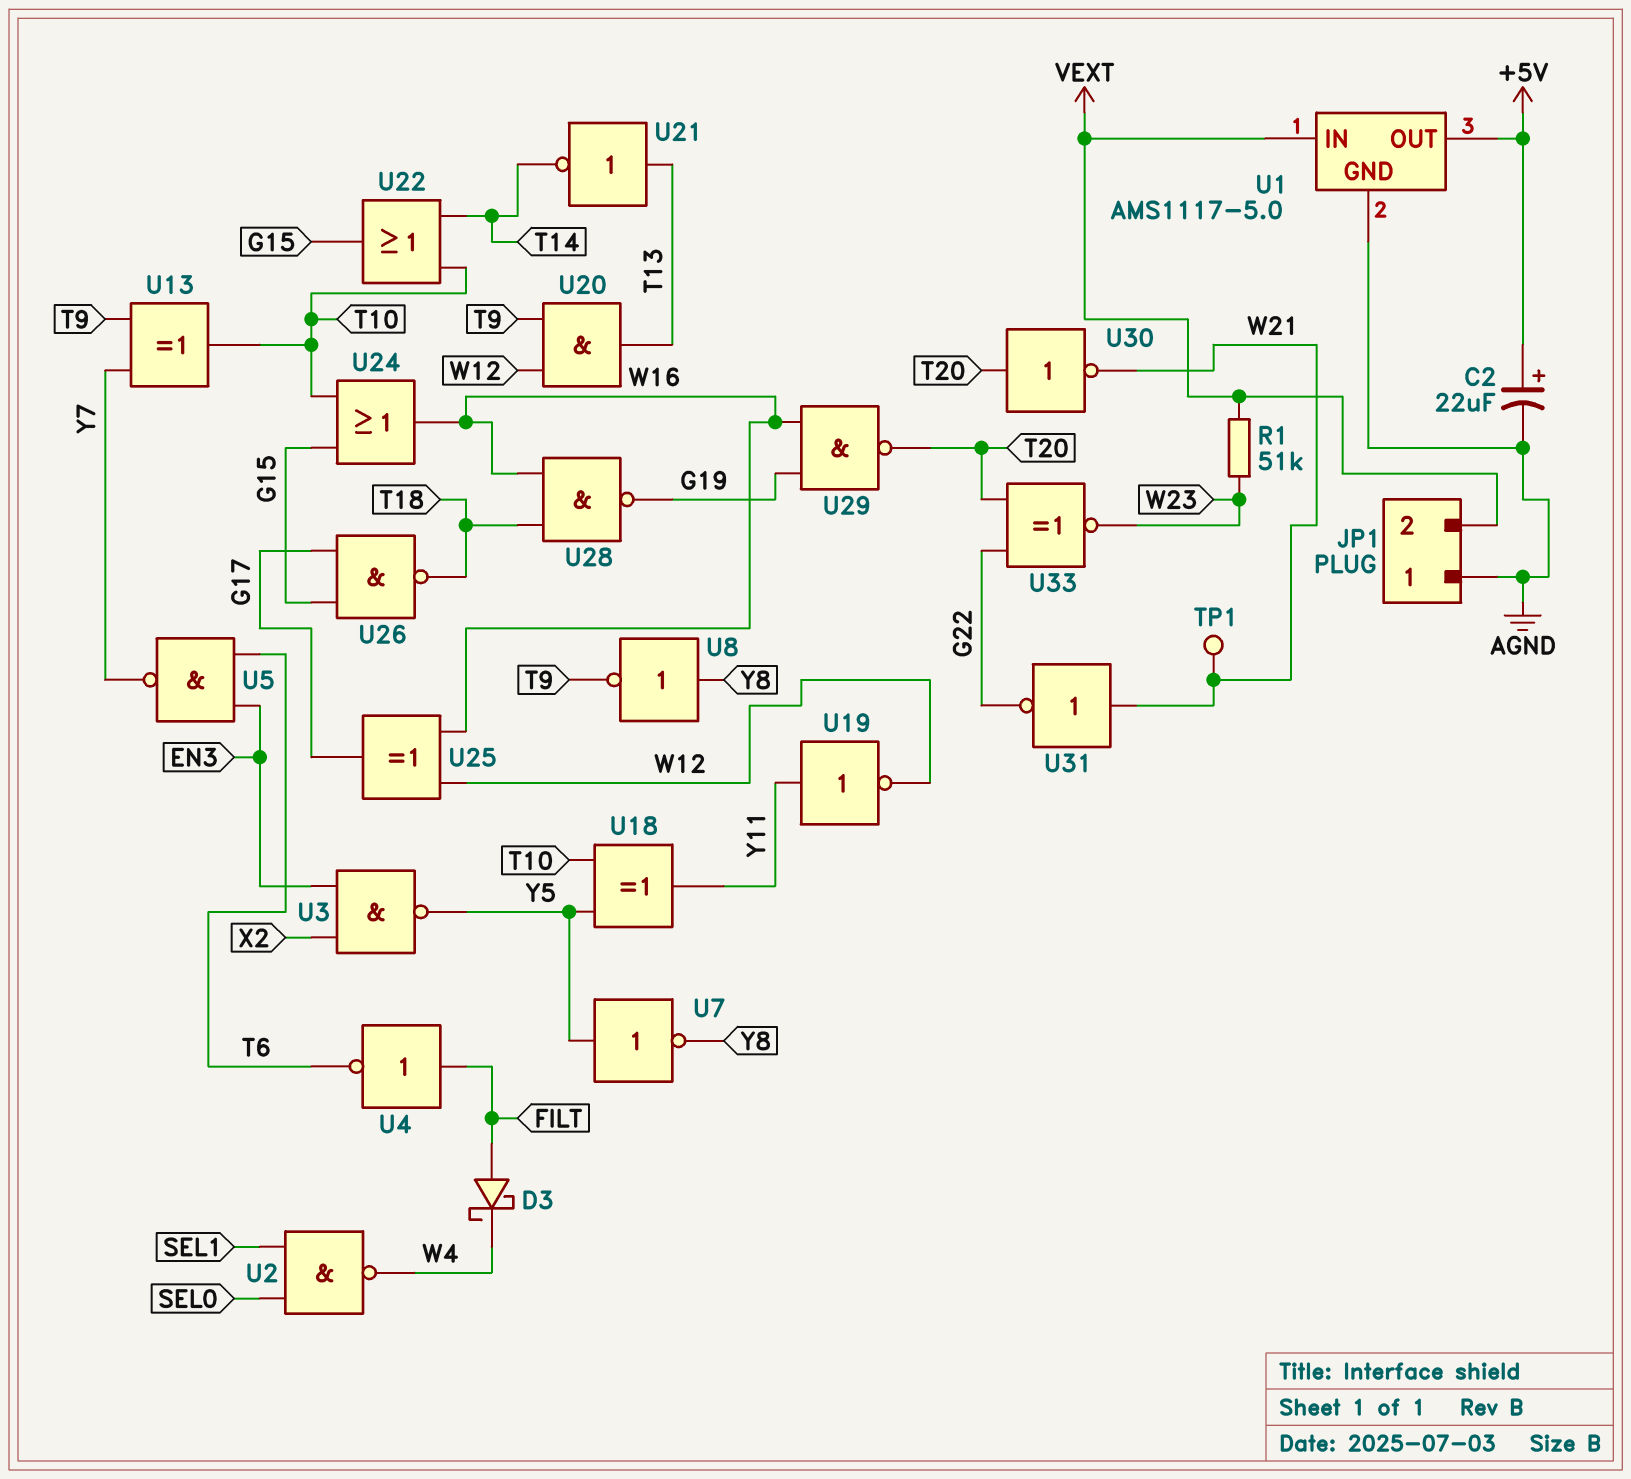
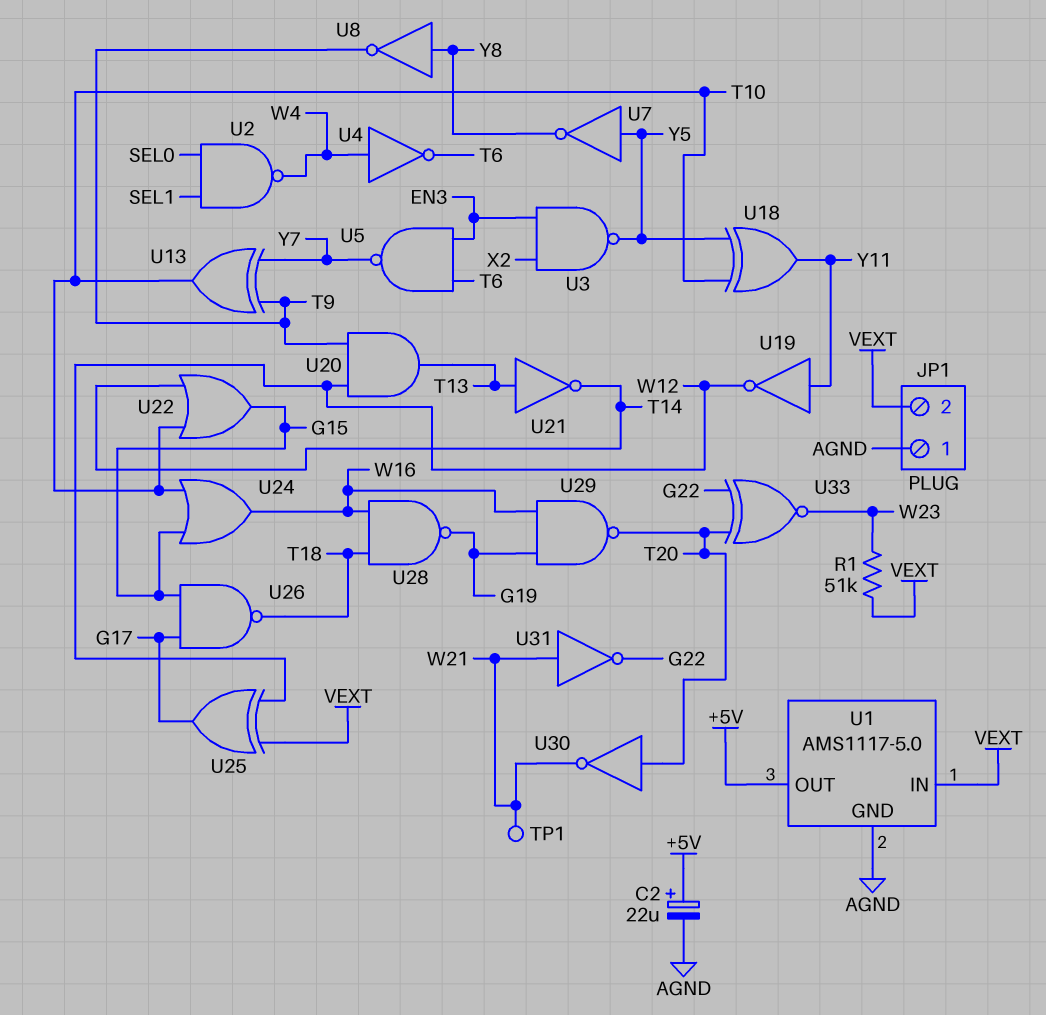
D3: schottky (A FILT, K W4) -> none
U4: NOT (in FILT, out T6) -> NOT (in W4, out T6)
U25: XOR (in W12, in W16, out G17) -> XOR (in VEXT, in W12, out G17)

